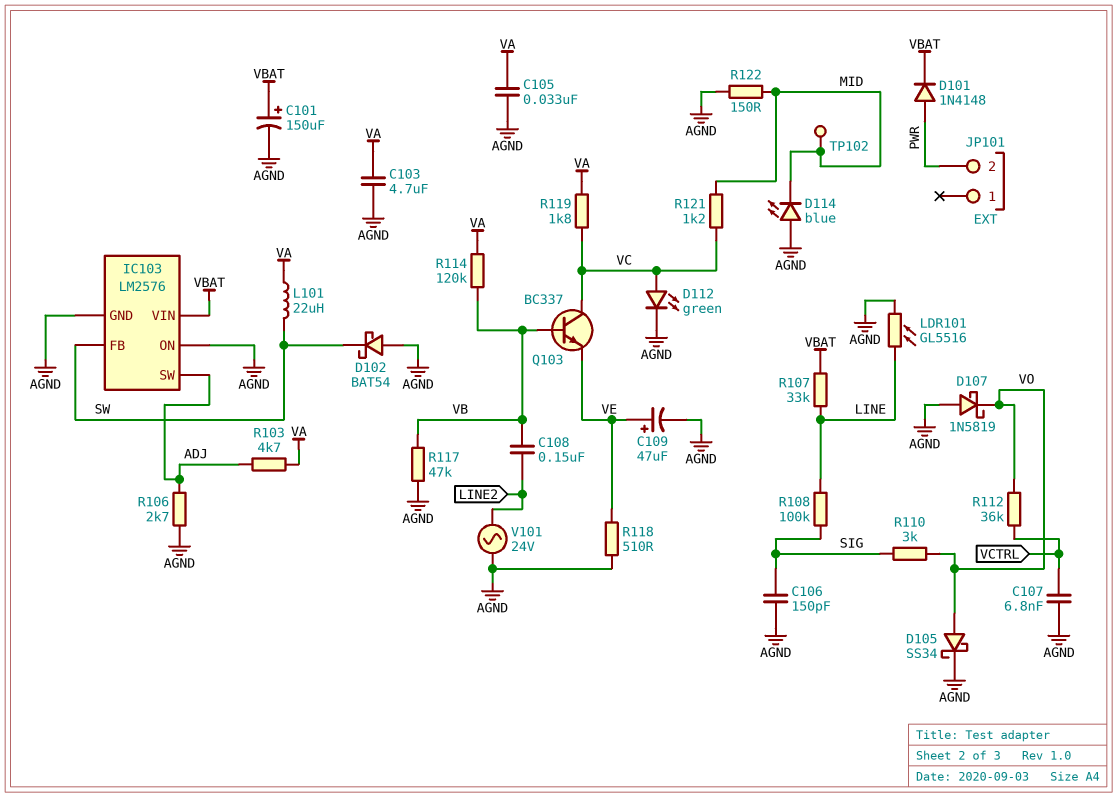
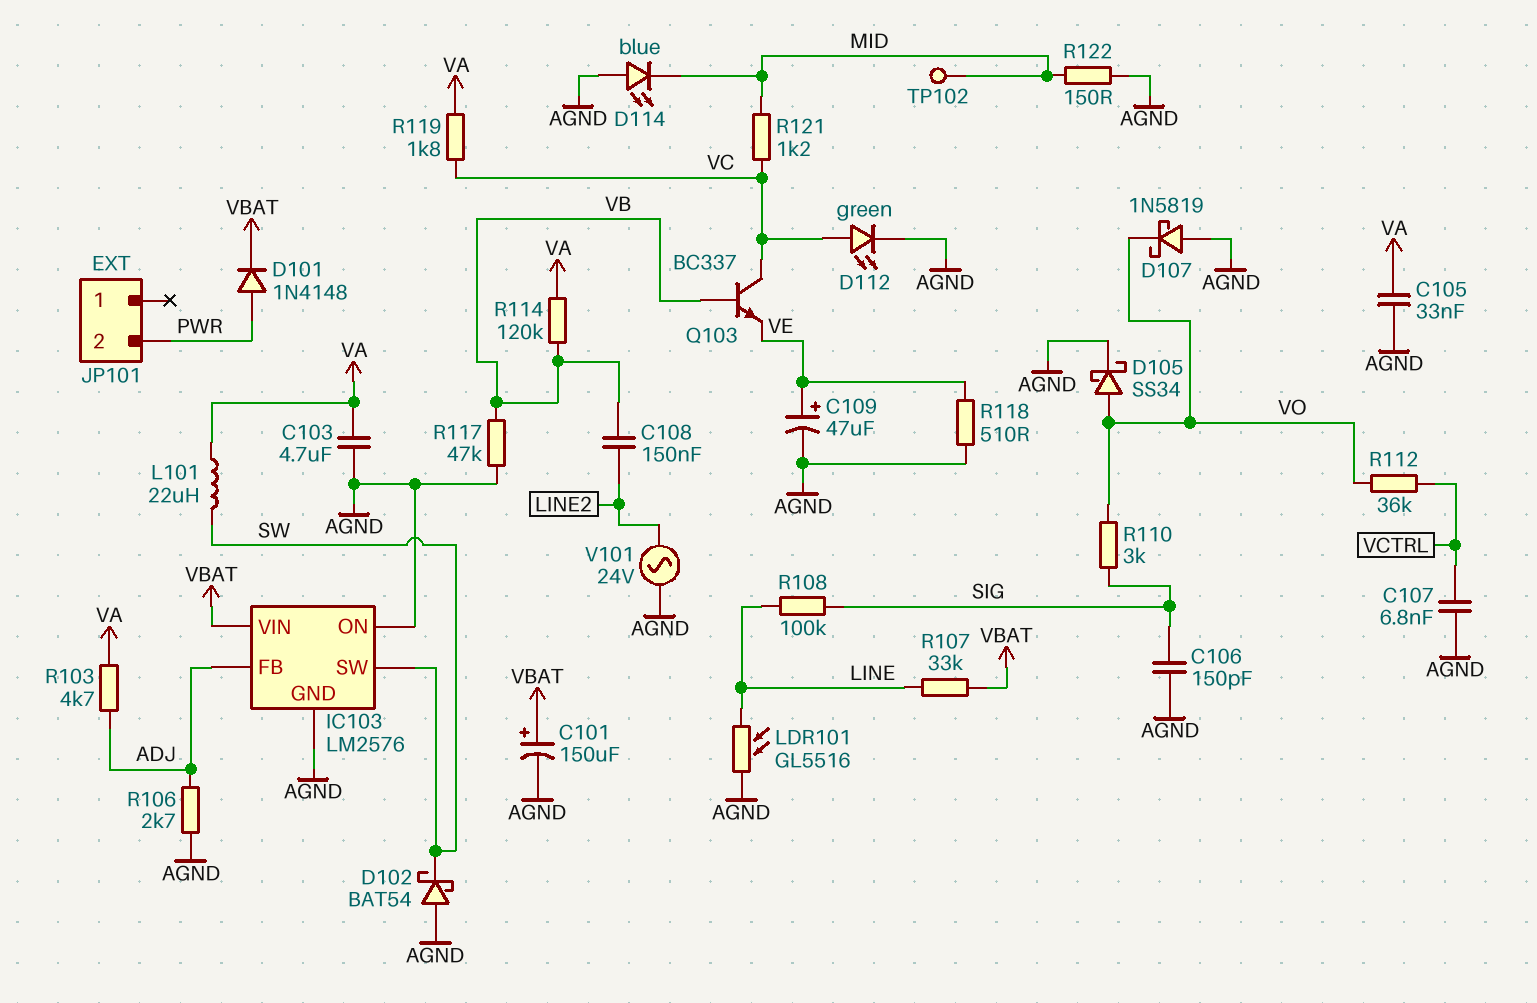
IC103 pin FB: SW -> ADJ
IC103 pin SW: ADJ -> SW

